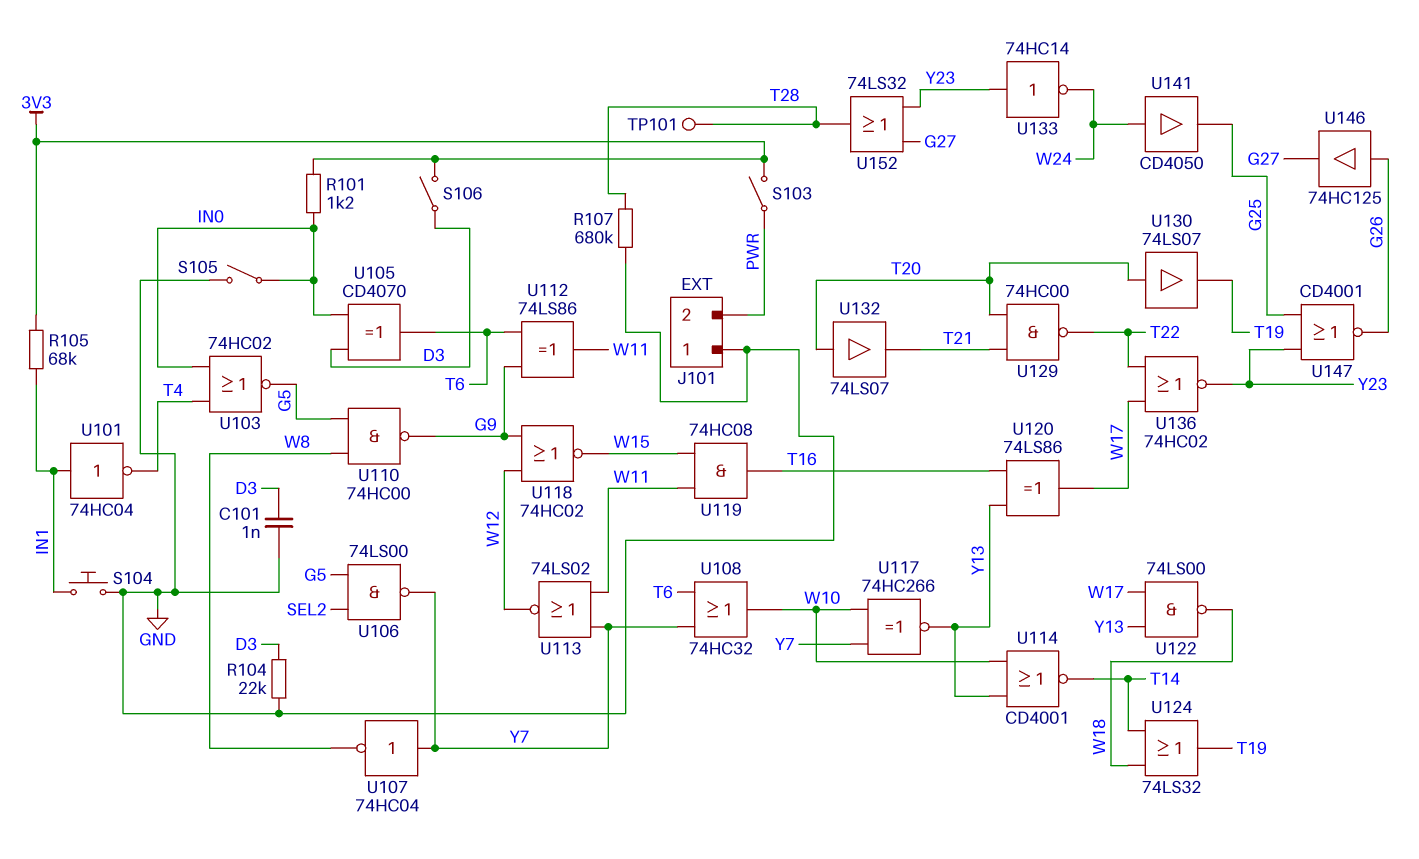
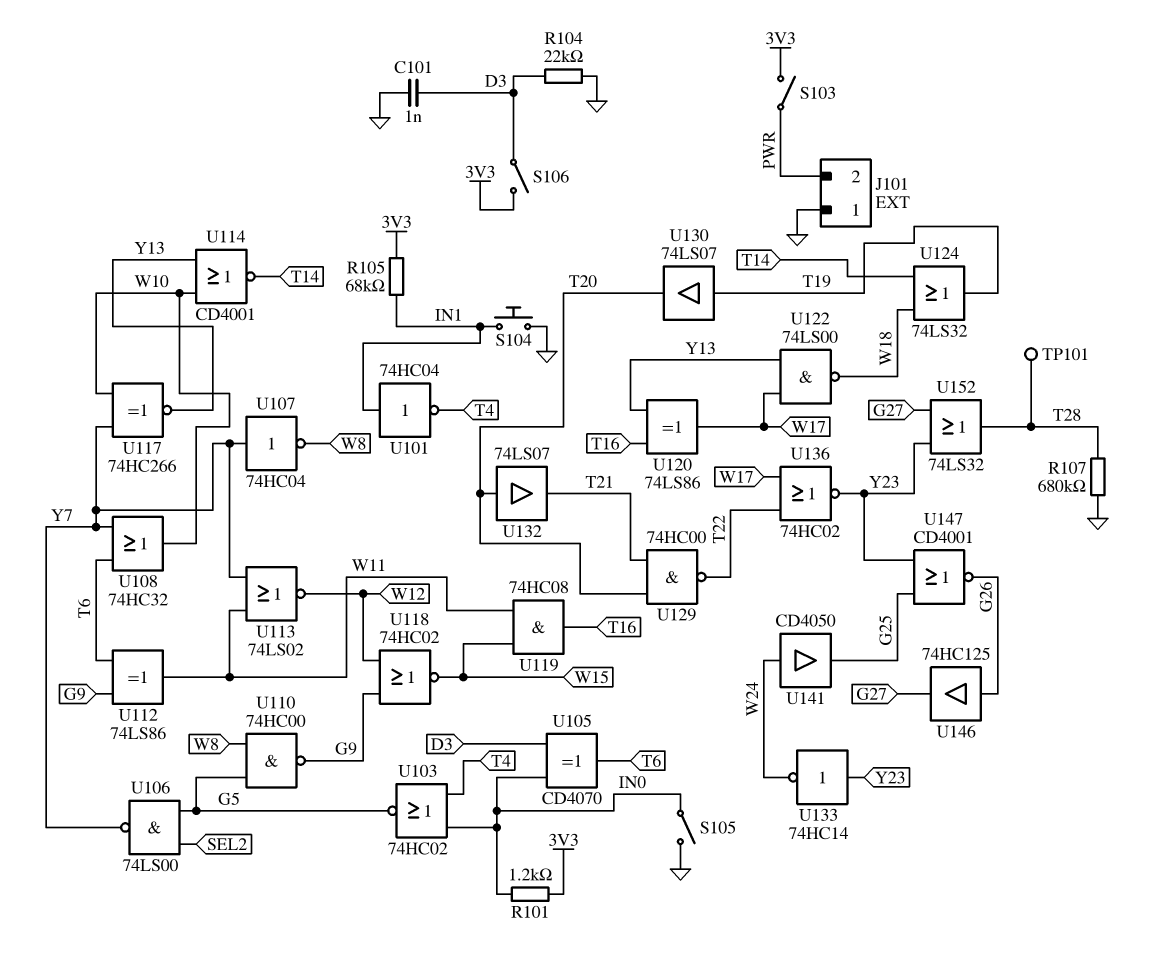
U130: buffer 74LS07 (in T20, out T19) -> buffer 74LS07 (in T19, out T20)

